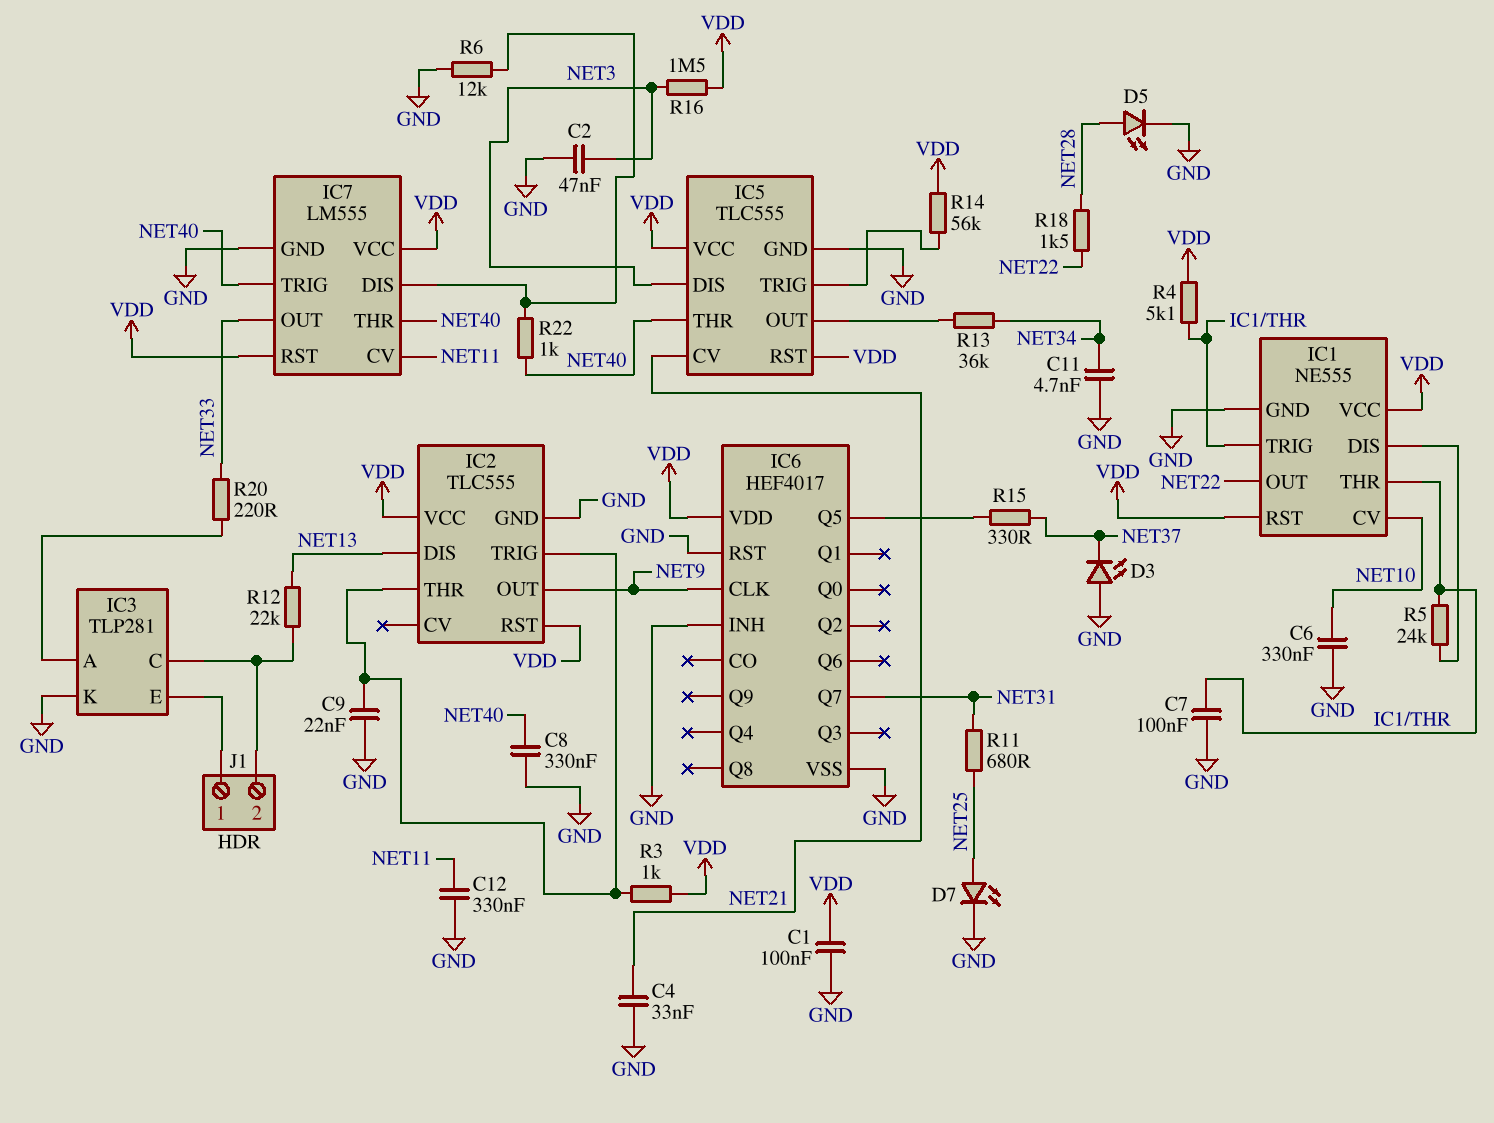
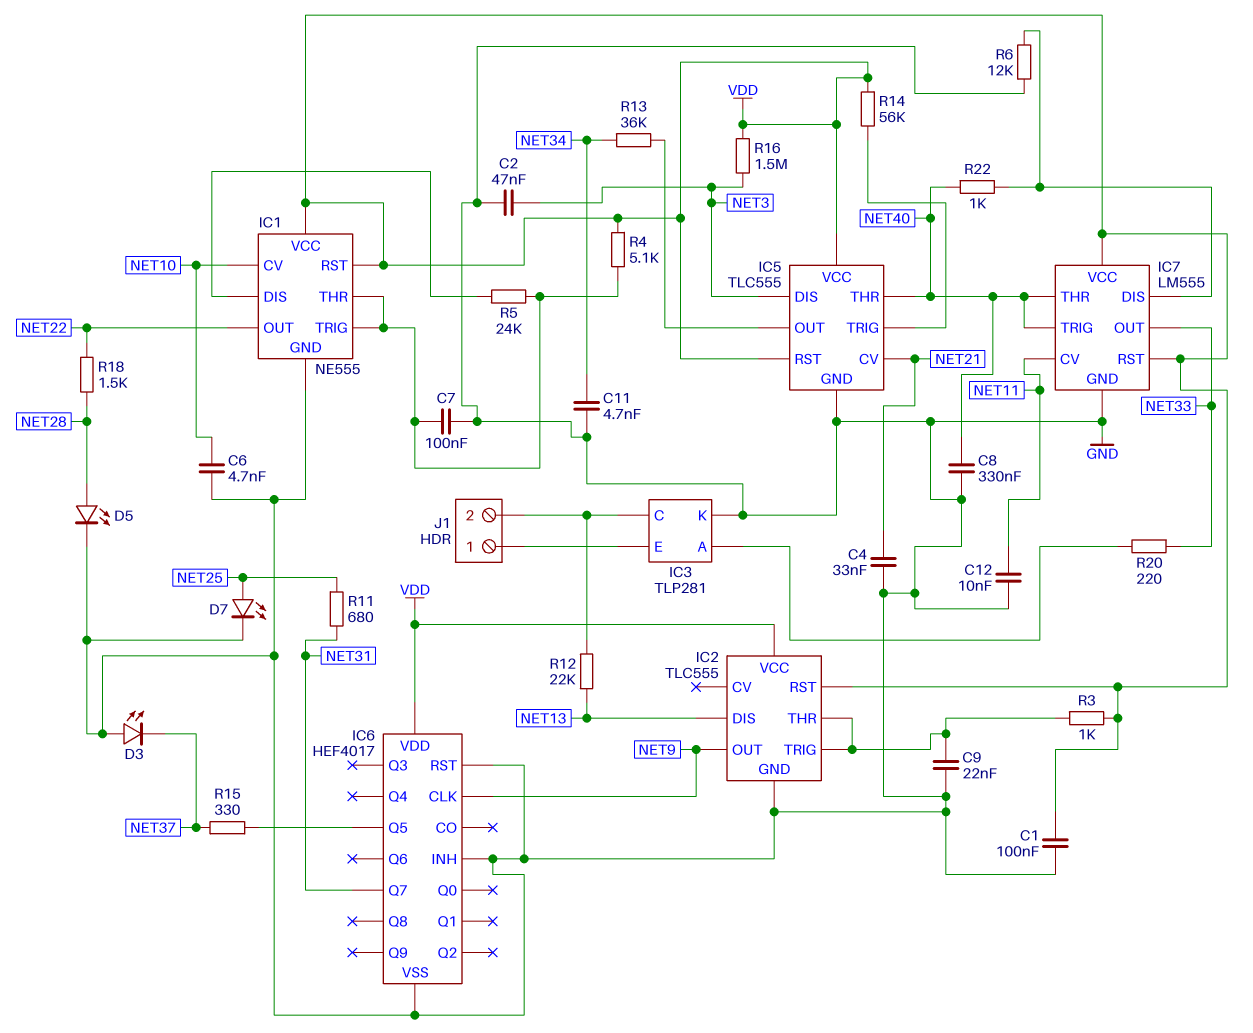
C6: 330nF (GND, NET10) -> 4.7nF (GND, NET10)
C12: 330nF (GND, NET11) -> 10nF (GND, NET11)

